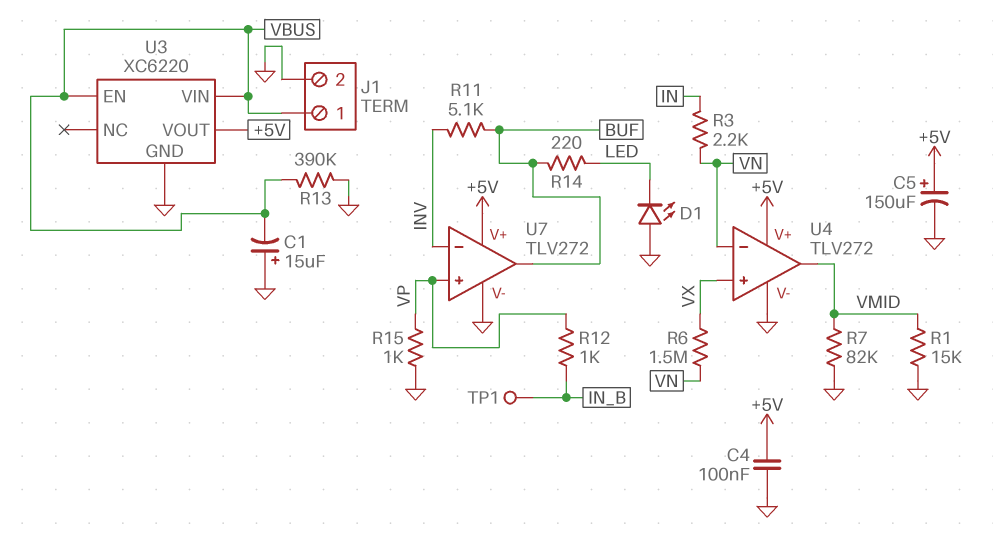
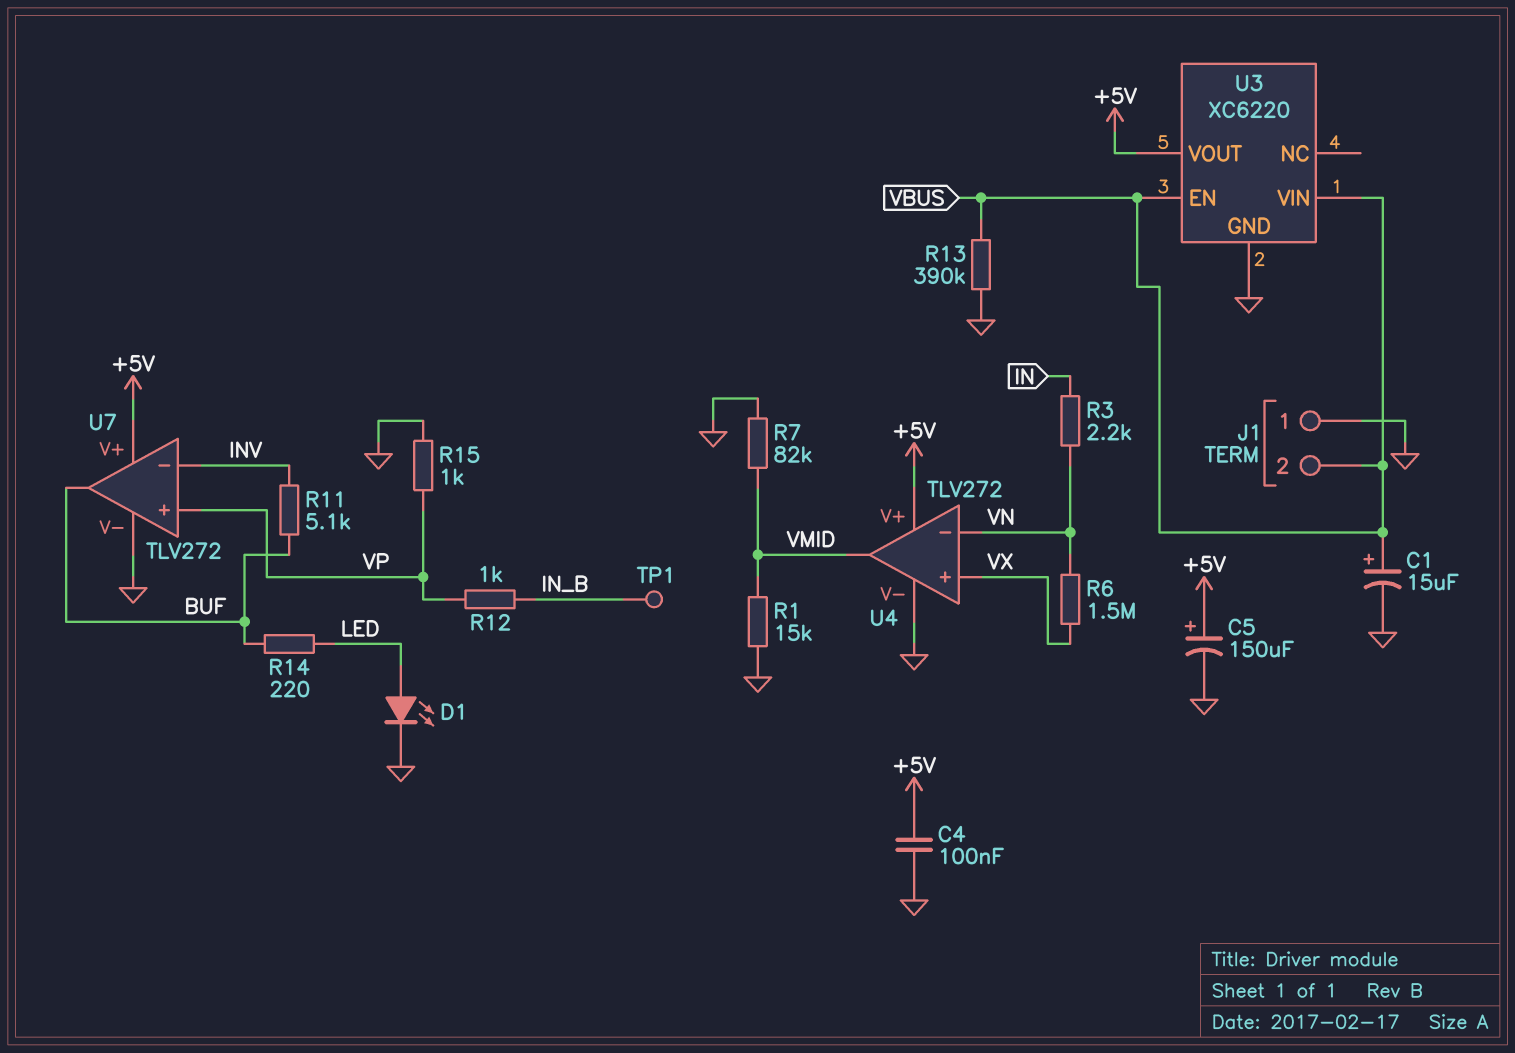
C1: 15uF (plus GND, minus VBUS) -> 15uF (plus VBUS, minus GND)
D1: LED (A GND, K LED) -> LED (A LED, K GND)
J1 pin 1: VBUS -> GND
J1 pin 2: GND -> VBUS

